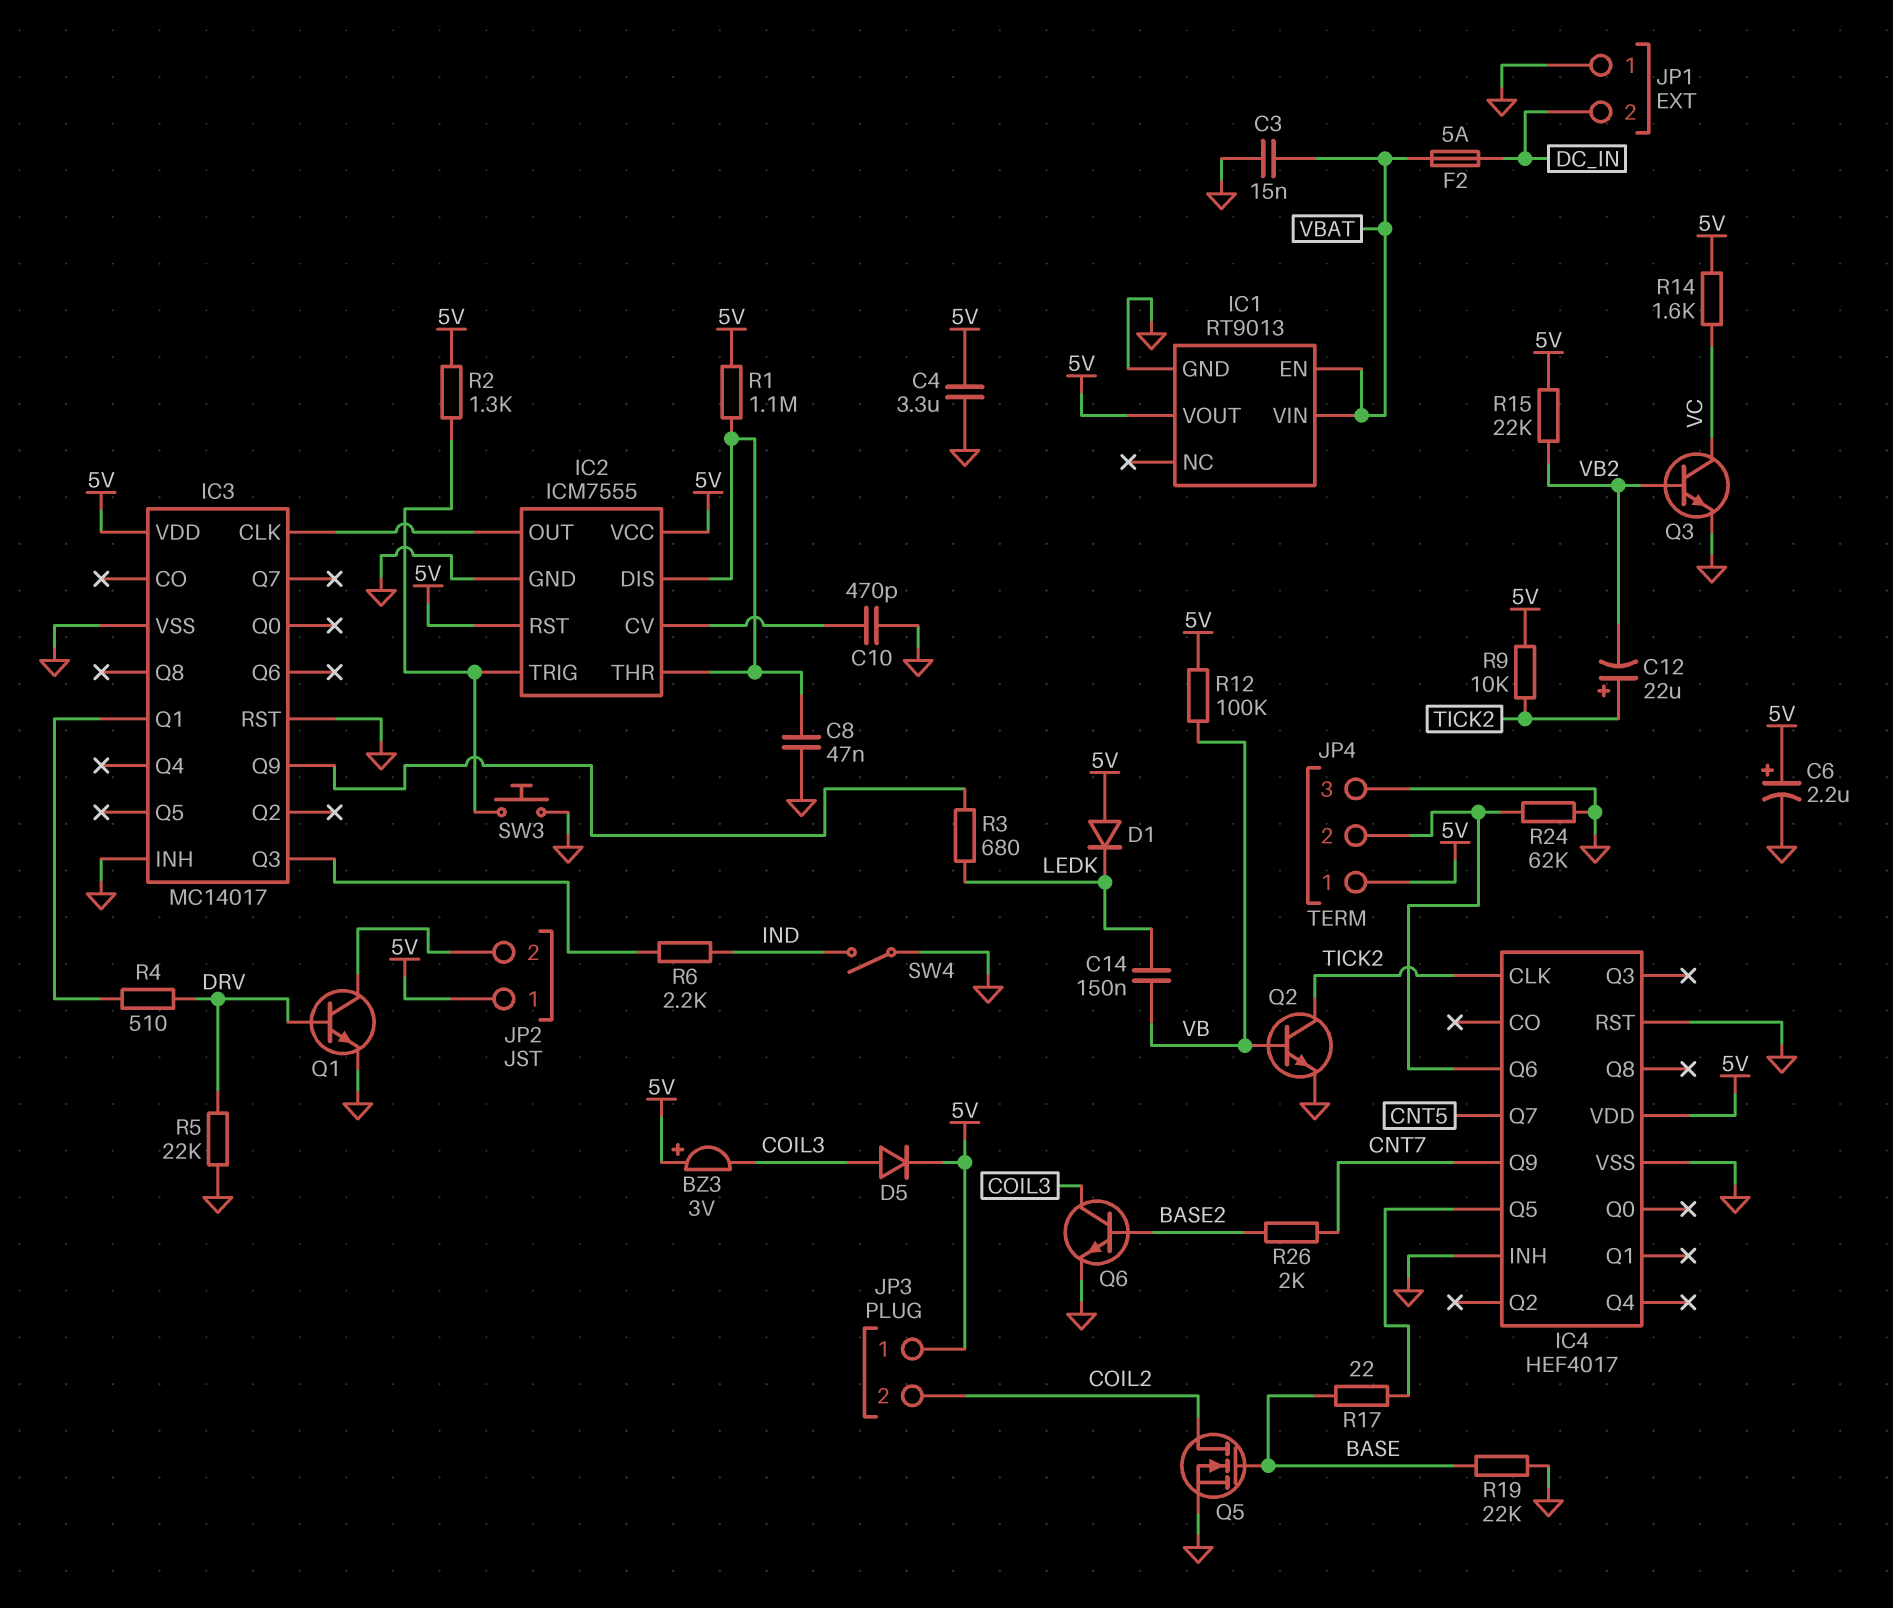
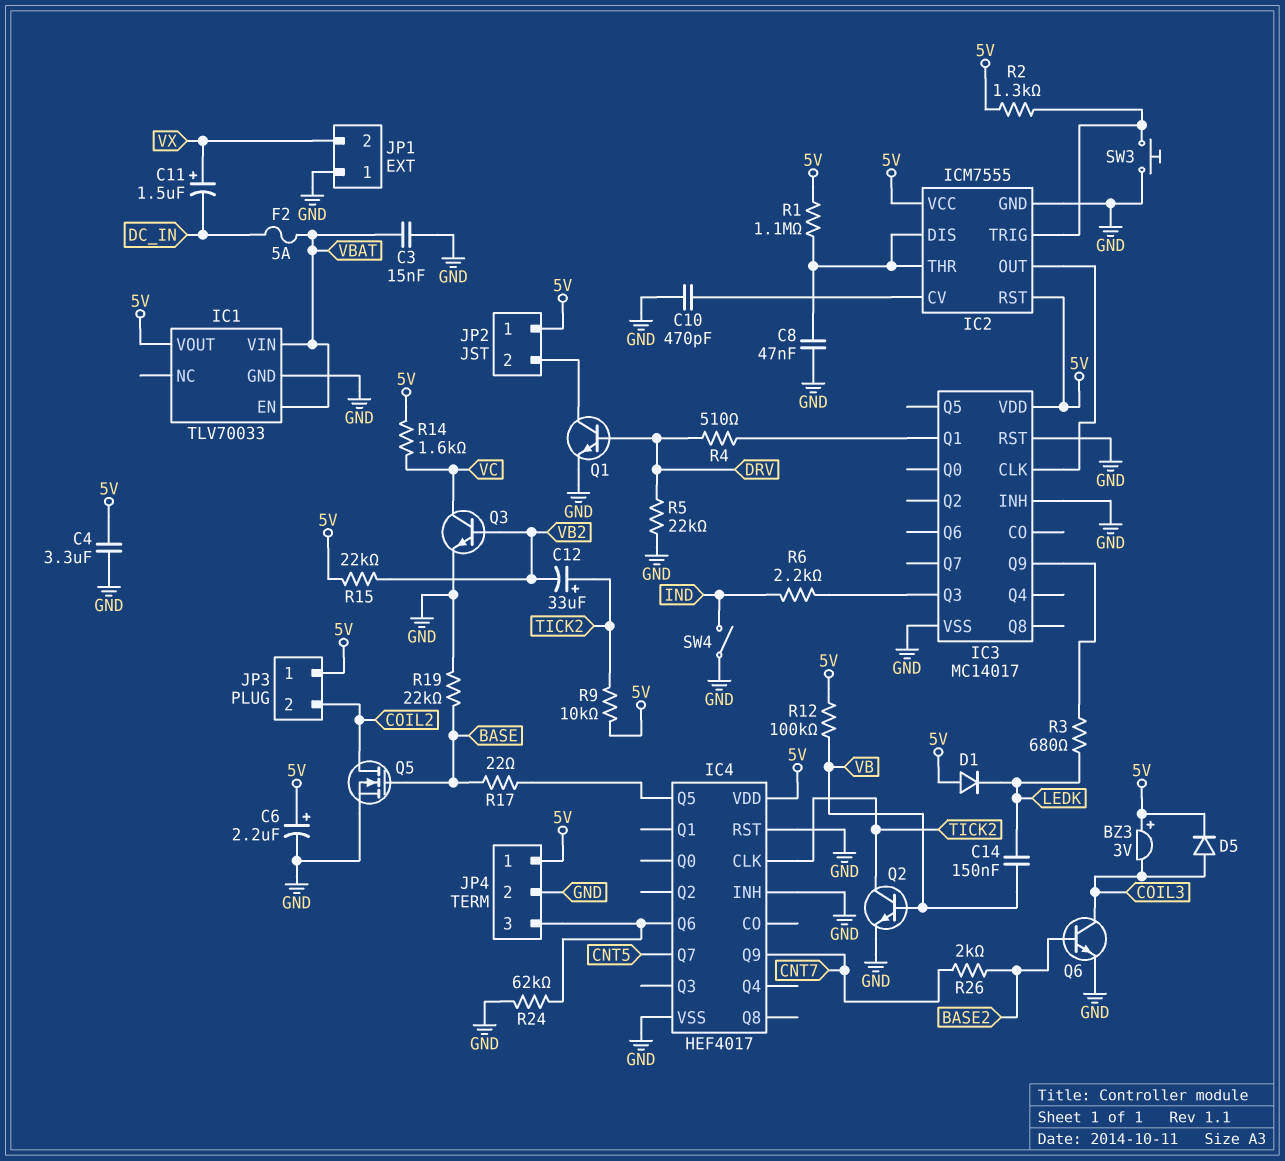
C11: none -> 1.5uF (plus VX, minus DC_IN)
C12: 22uF (plus TICK2, minus VB2) -> 33uF (plus TICK2, minus VB2)
IC1: RT9013 -> TLV70033
JP1 pin 2: DC_IN -> VX
JP4 pin 2: IC4/Q6 -> GND
JP4 pin 3: GND -> IC4/Q6

